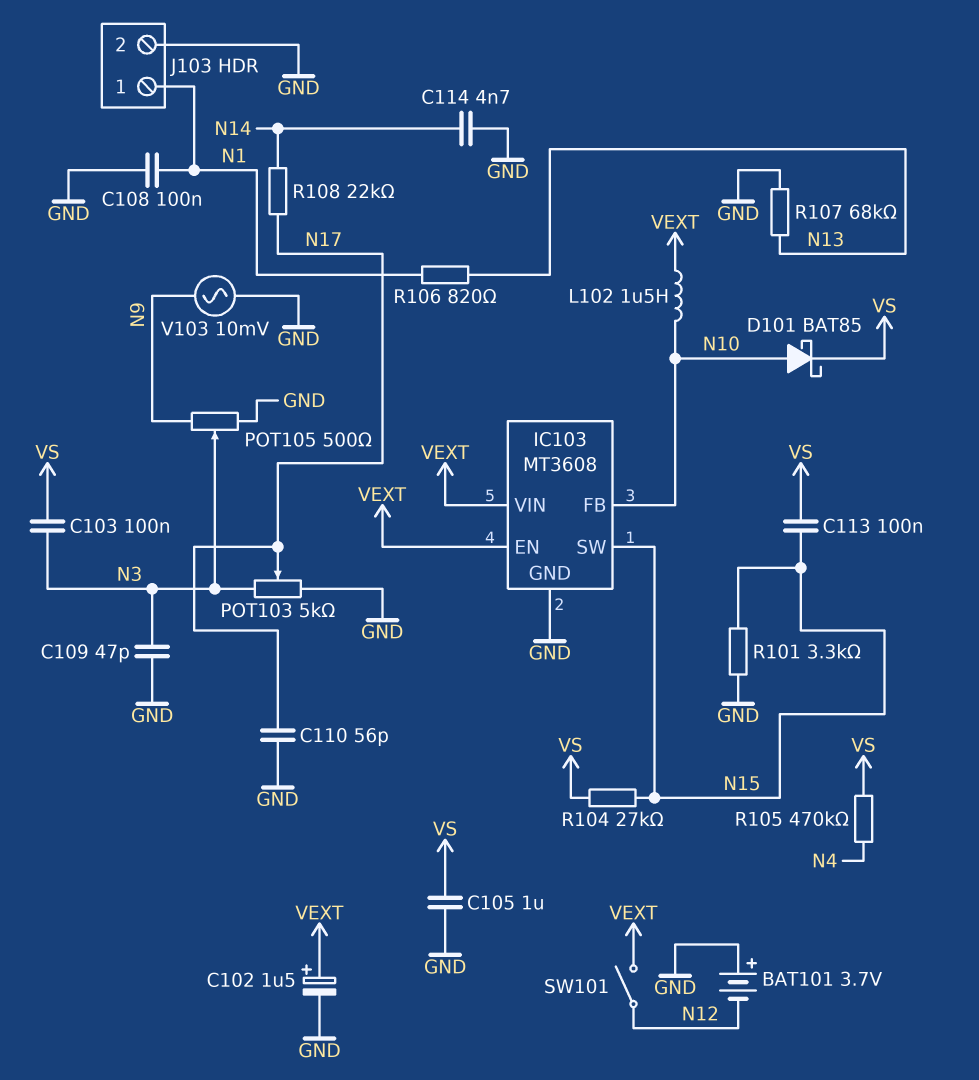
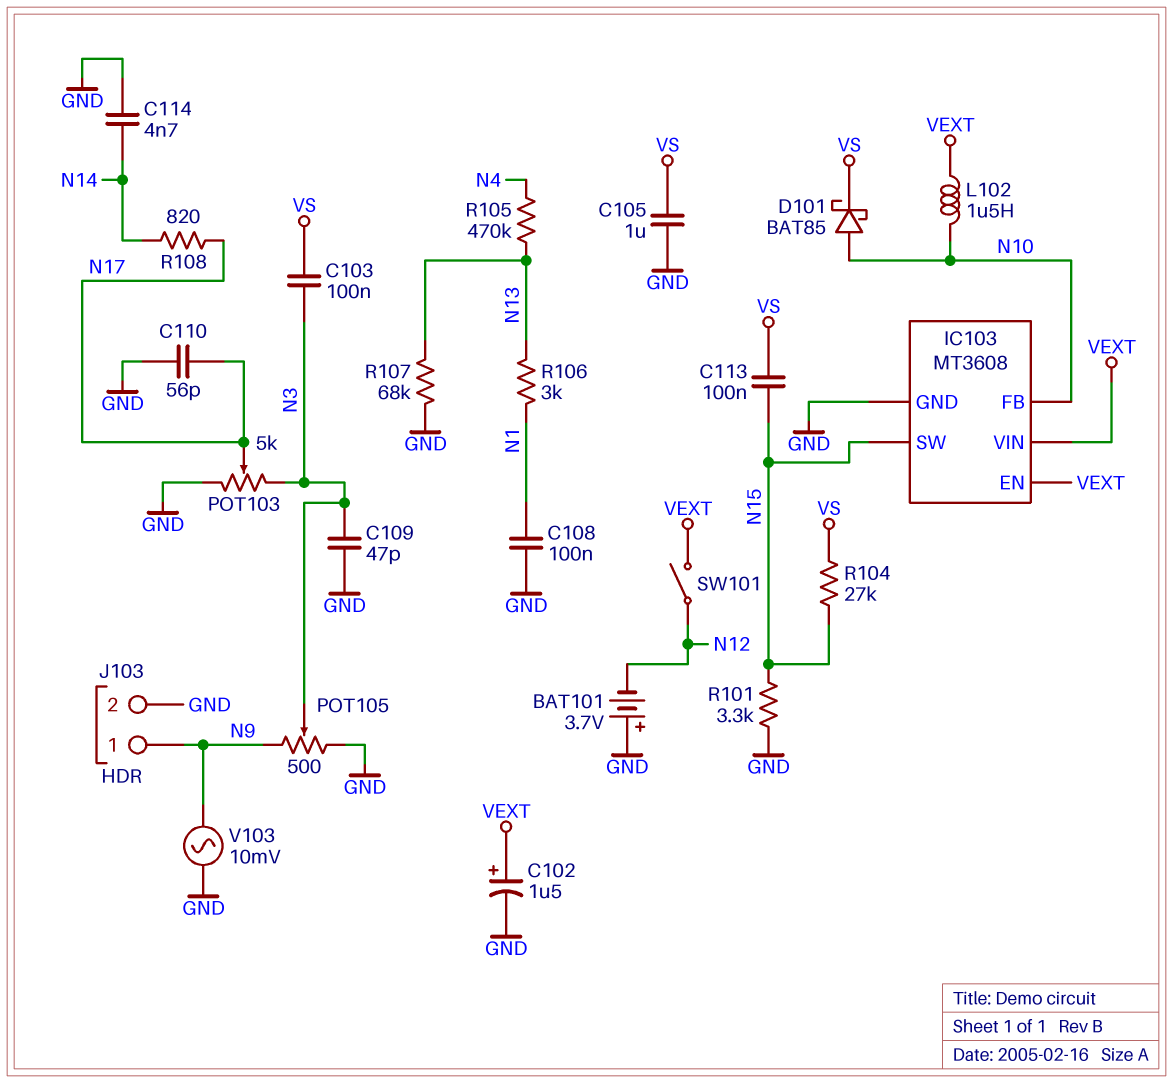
J103 pin 1: N1 -> N9
R105: 470k (N4, VS) -> 470k (N4, N13)
R106: 820 (N1, N13) -> 3k (N1, N13)
R108: 22k (N14, N17) -> 820 (N14, N17)

